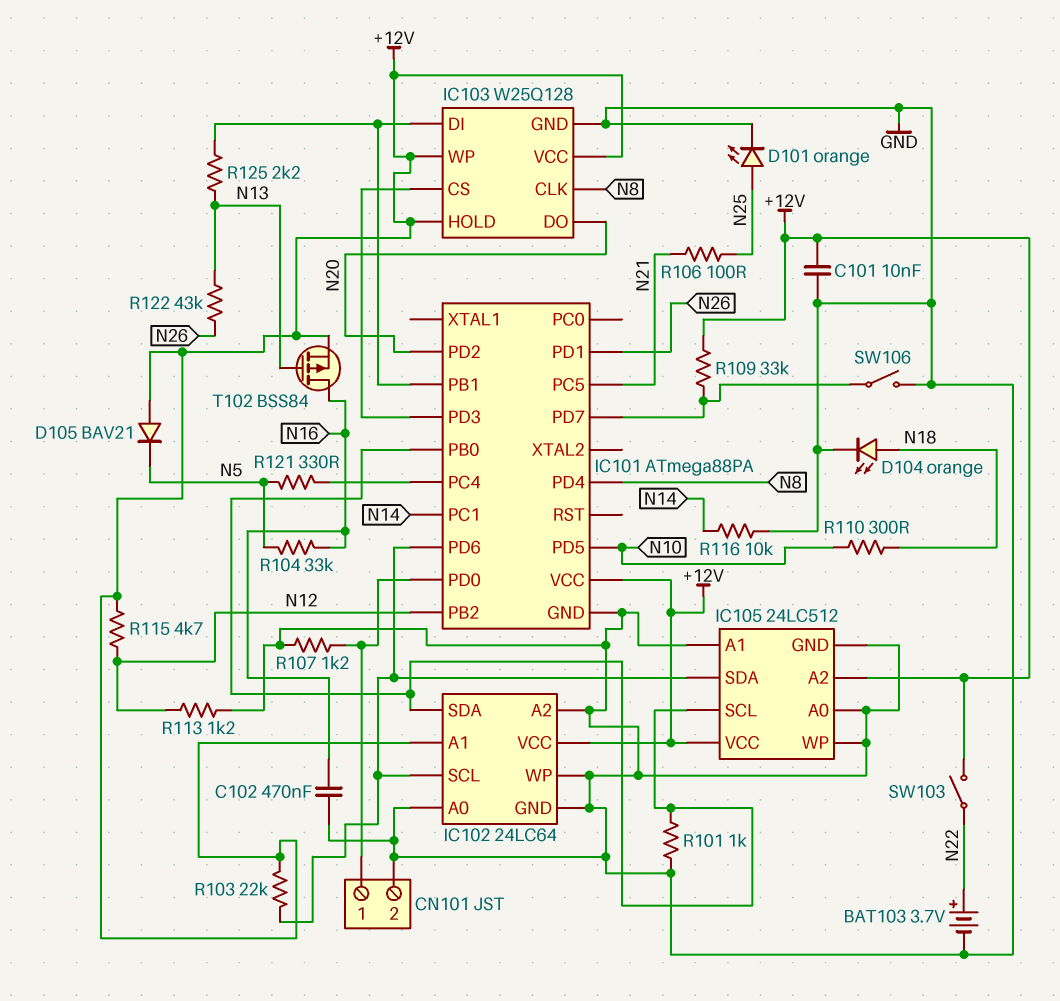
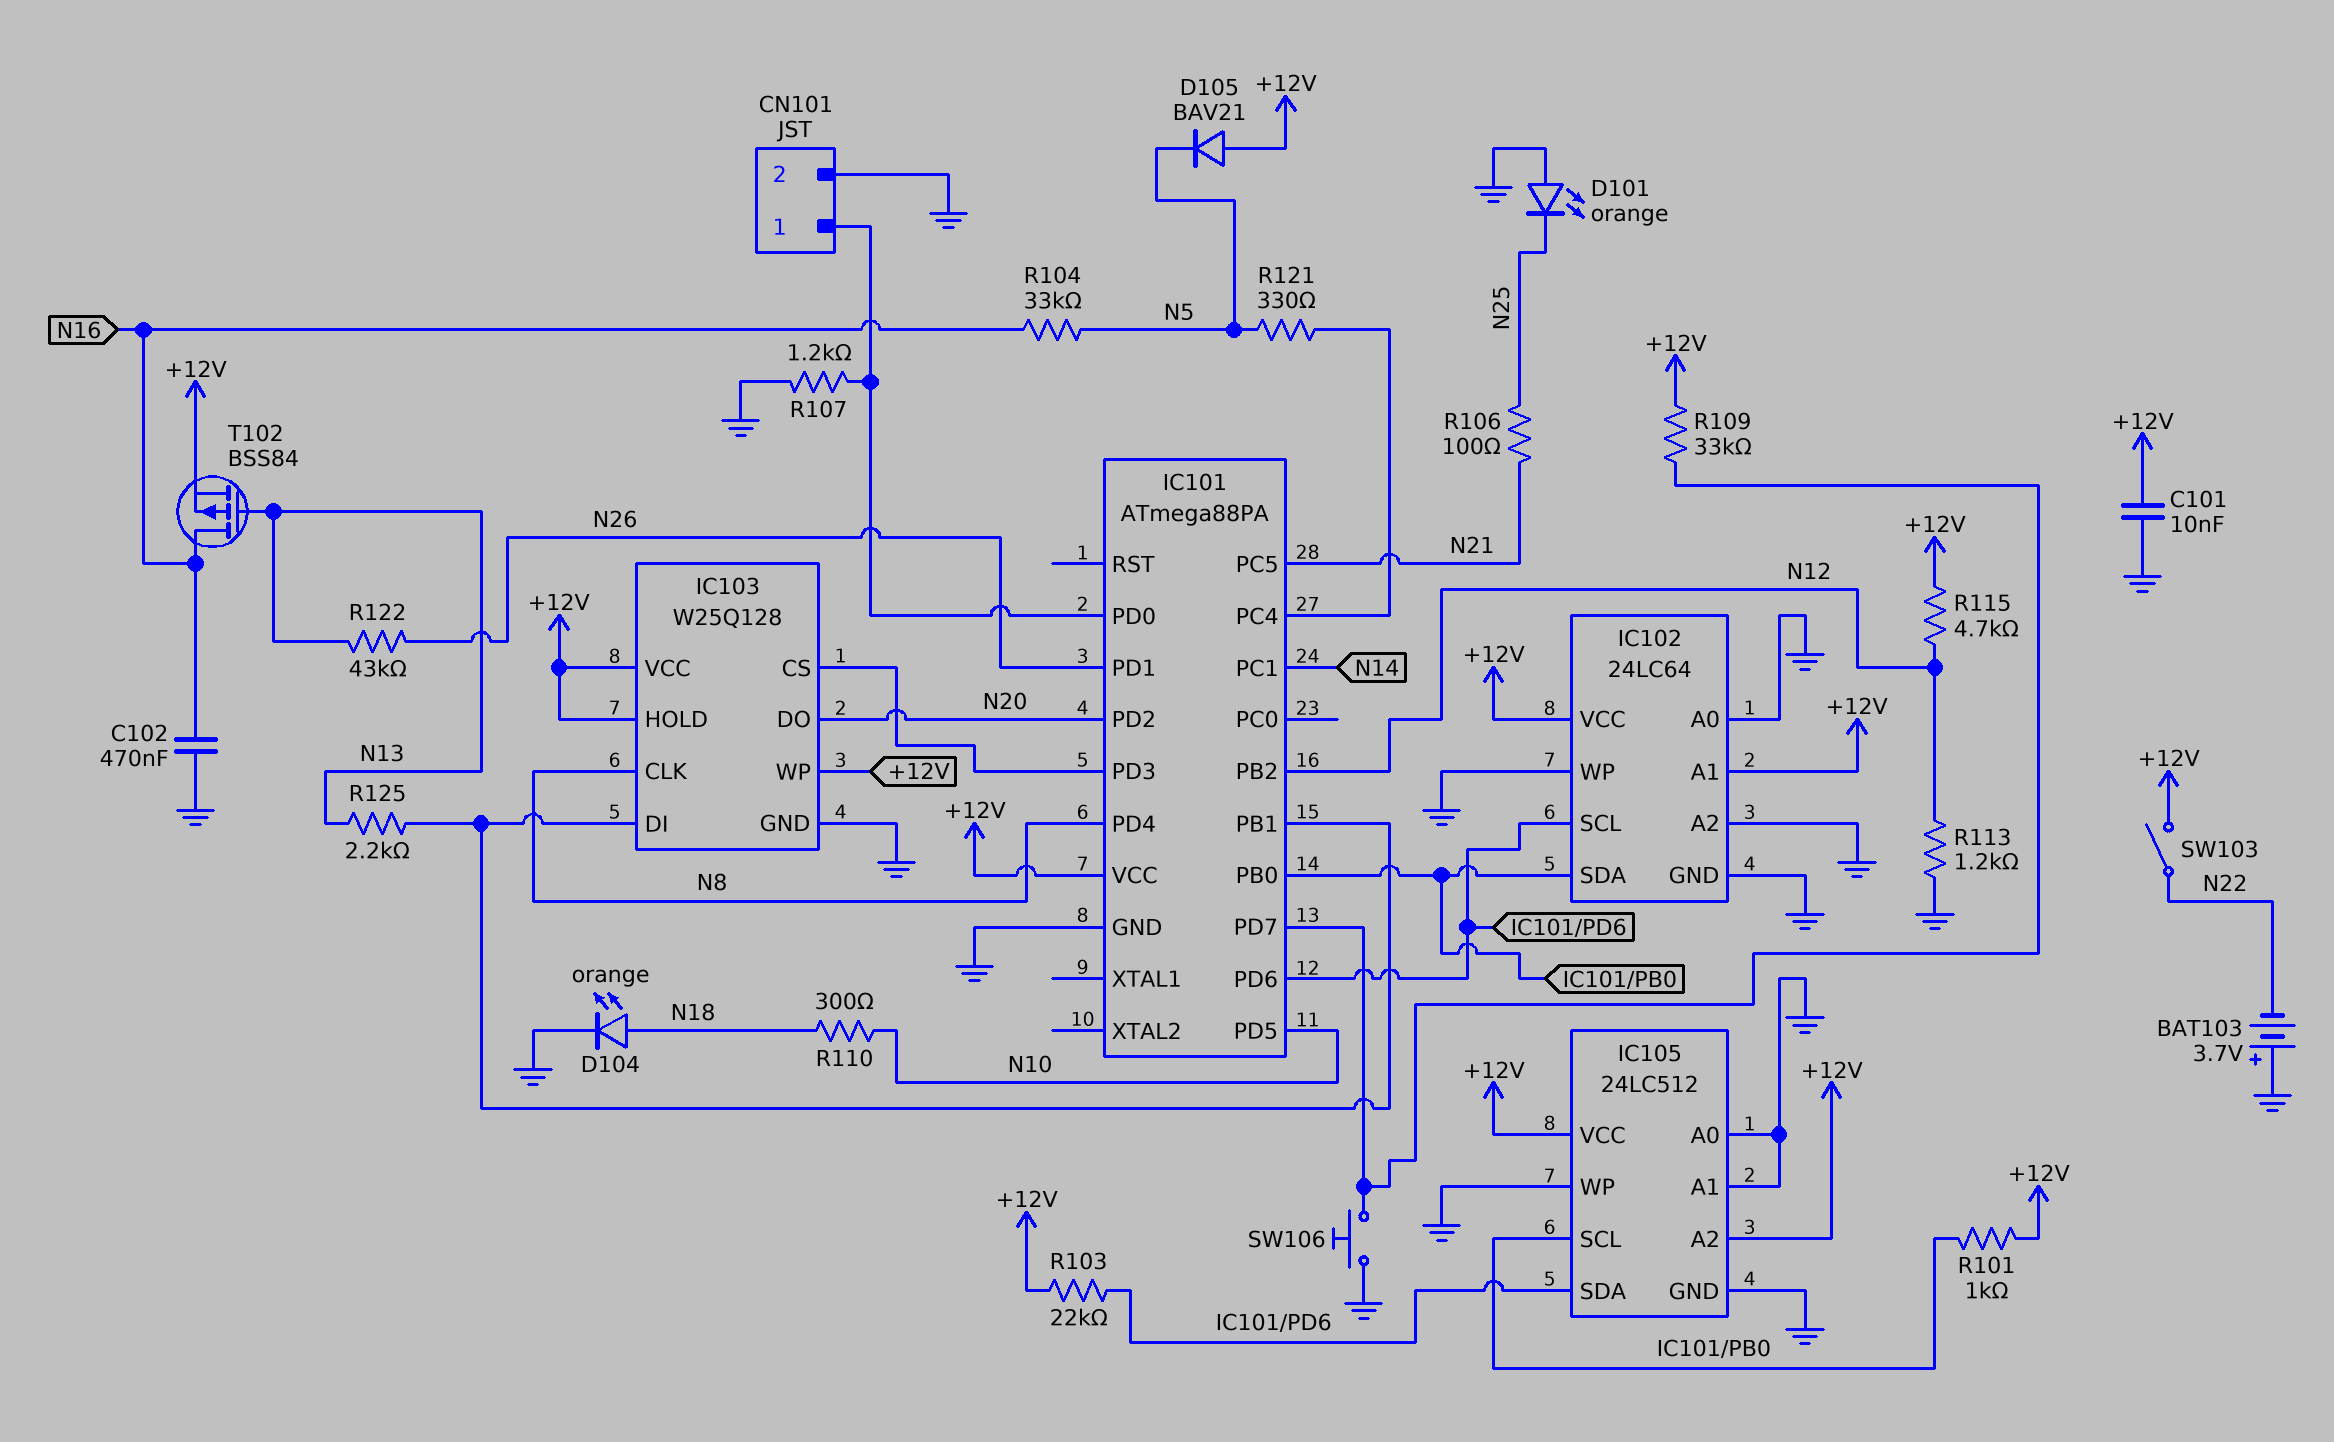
BAT103: 3.7V (plus N22, minus GND) -> 3.7V (plus GND, minus N22)
D101: LED orange (A N25, K GND) -> LED orange (A GND, K N25)
R101: 1k (GND, IC101/PB0) -> 1k (+12V, IC101/PB0)
R116: 10k (GND, N14) -> none
SW106: switch (GND, IC101/PD7) -> button (GND, IC101/PD7)

